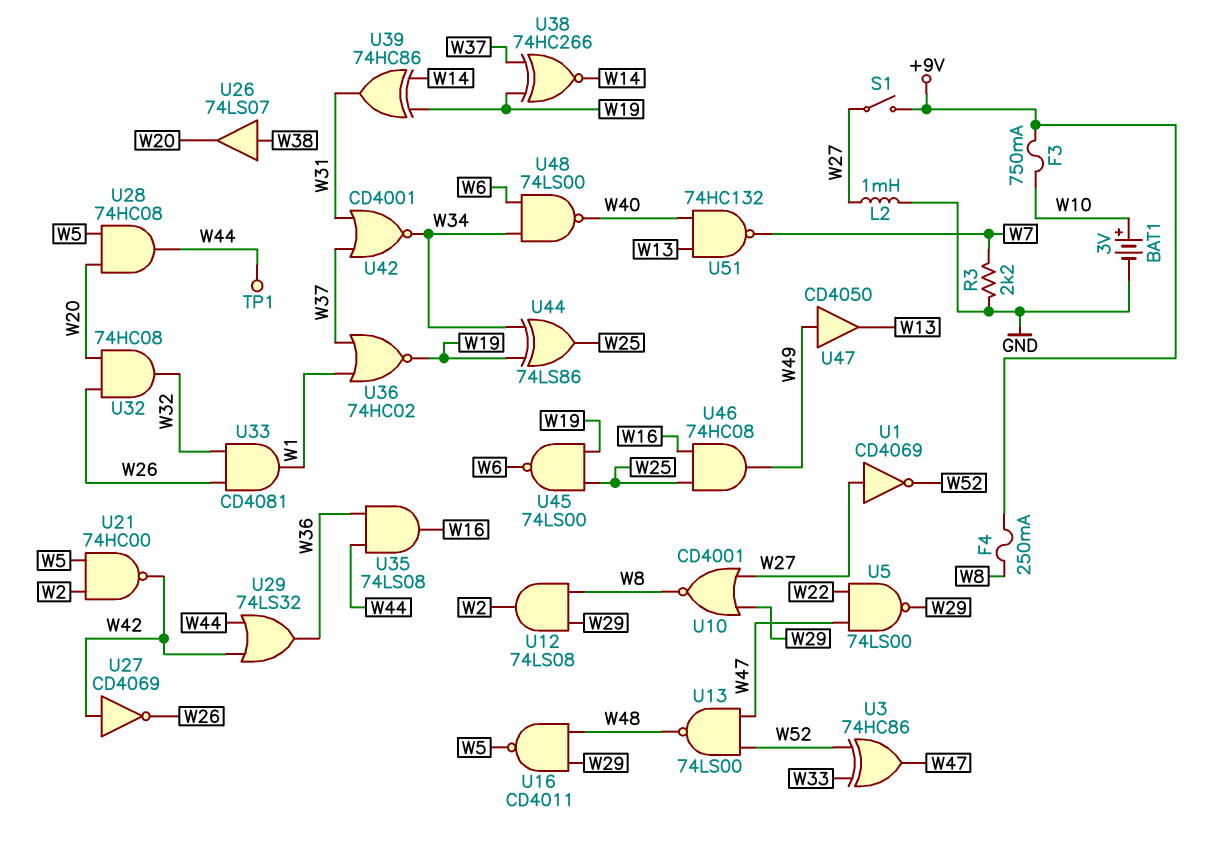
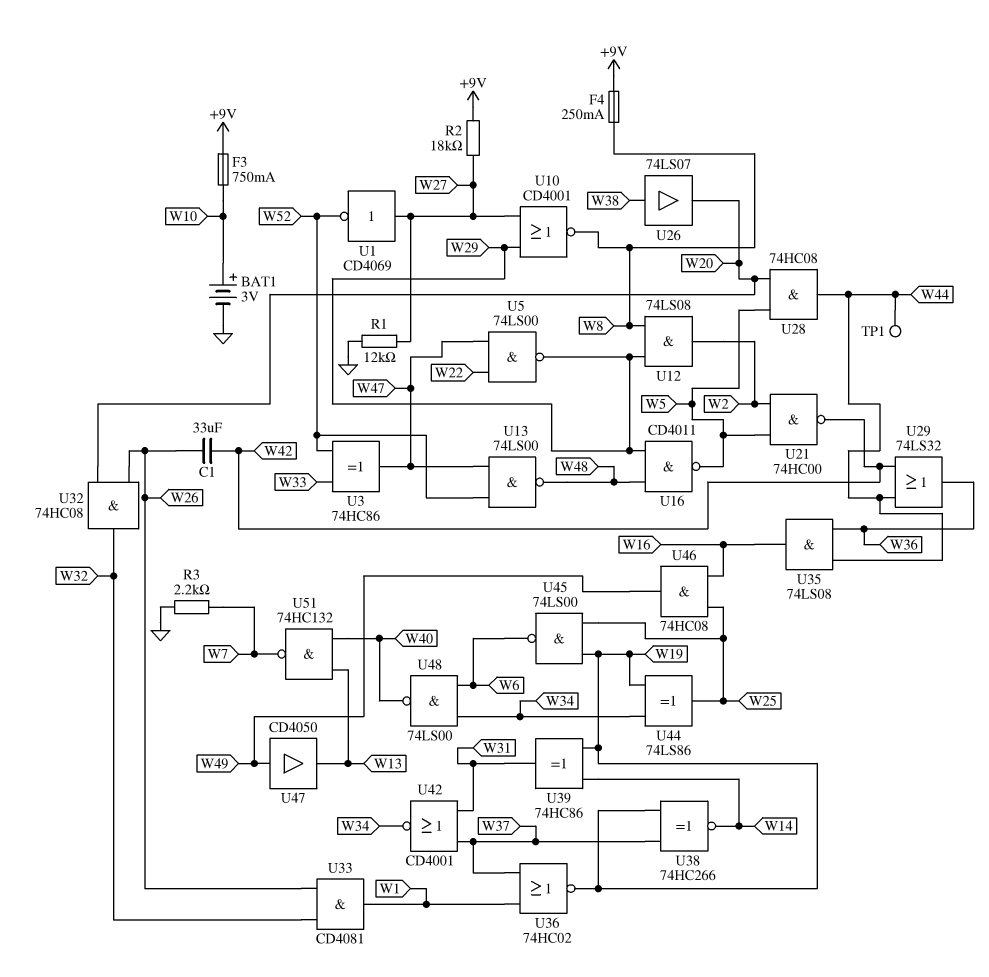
C1: none -> 33uF (W26, W42)
L2: 1mH (GND, W27) -> none
R1: none -> 12k (GND, W27)
R2: none -> 18k (+9V, W27)
S1: switch (+9V, W27) -> none
U27: NOT CD4069 (in W42, out W26) -> none

